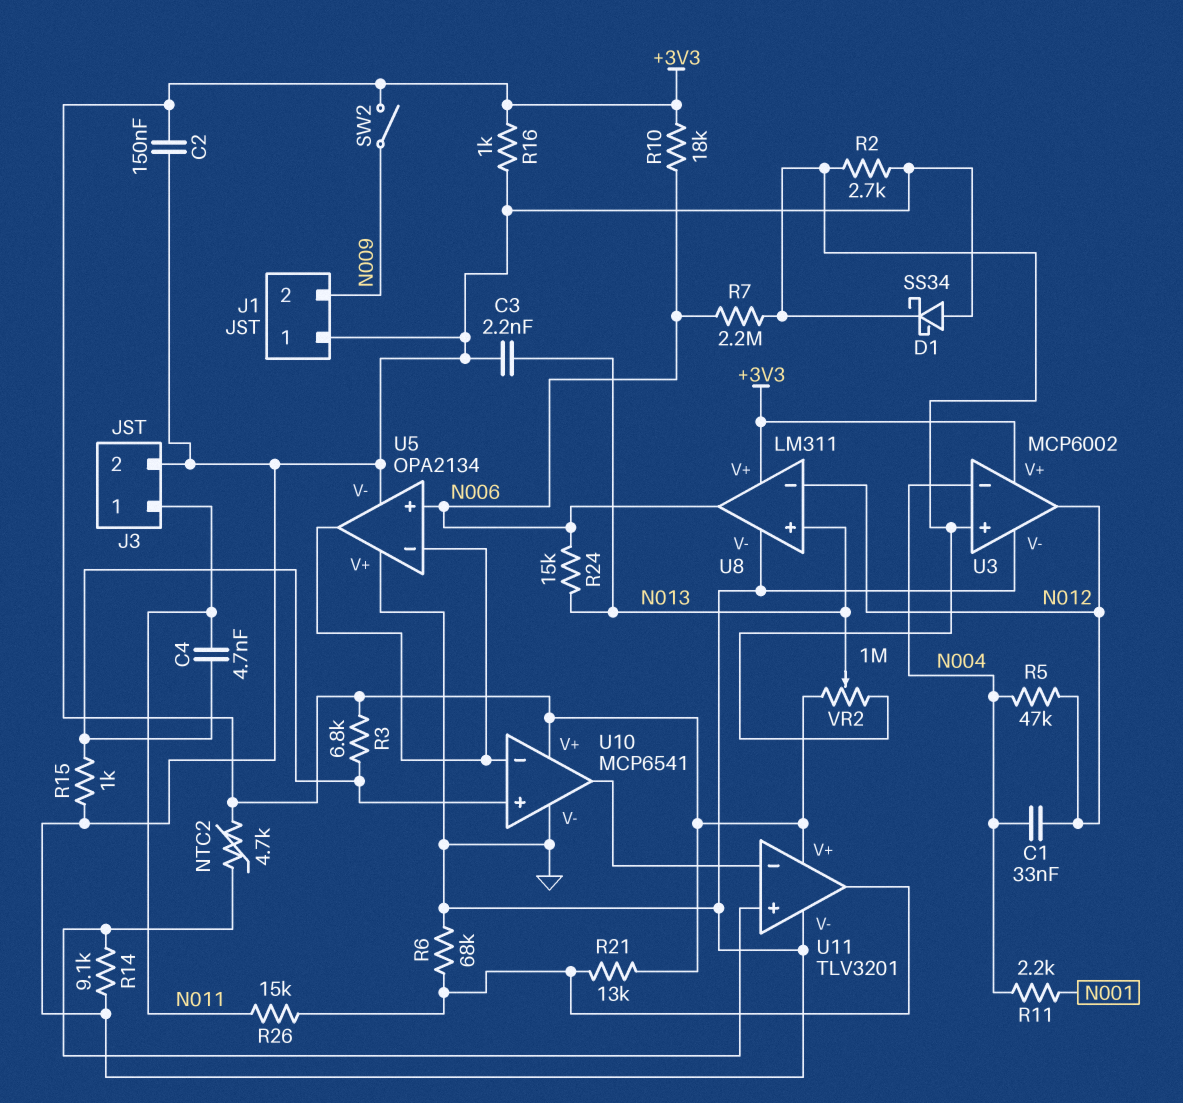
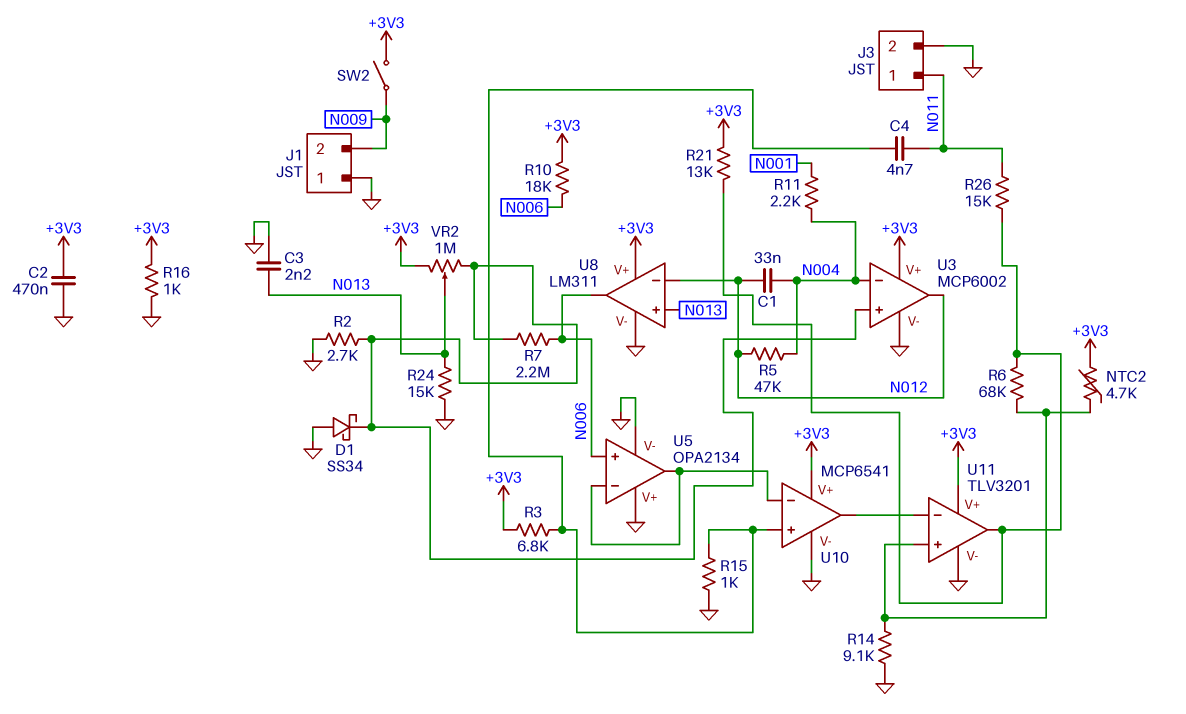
C2: 150nF (+3V3, GND) -> 470nF (+3V3, GND)
R6: 68k (GND, U11/out) -> 68k (U11/in+, U11/out)
R24: 15k (N006, N013) -> 15k (GND, N013)

